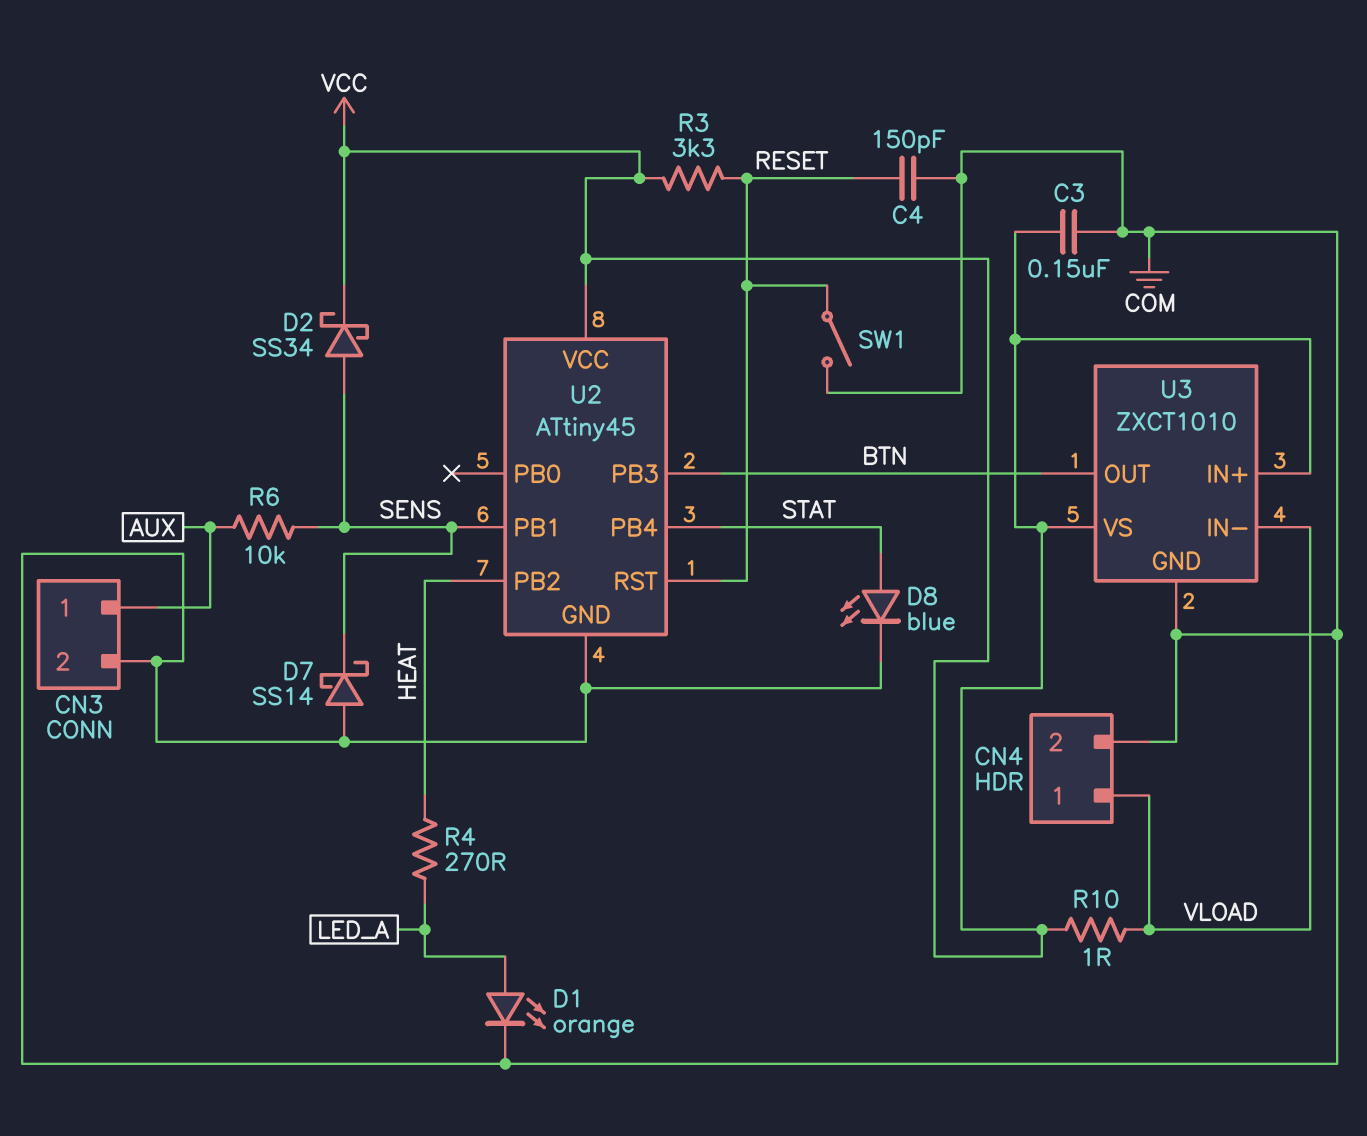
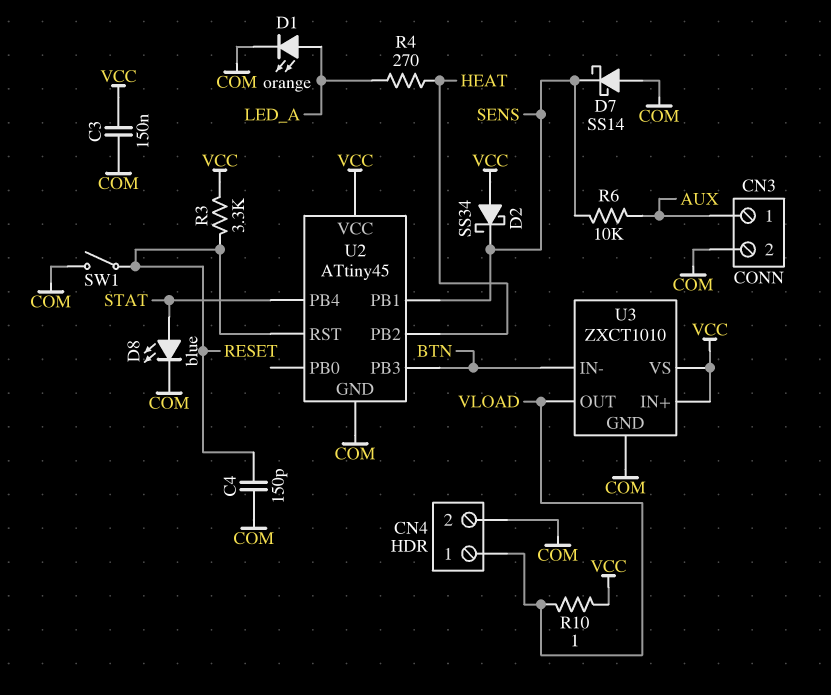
D2: schottky SS34 (A SENS, K VCC) -> schottky SS34 (A VCC, K SENS)
U3 pin IN-: VLOAD -> BTN
U3 pin OUT: BTN -> VLOAD

